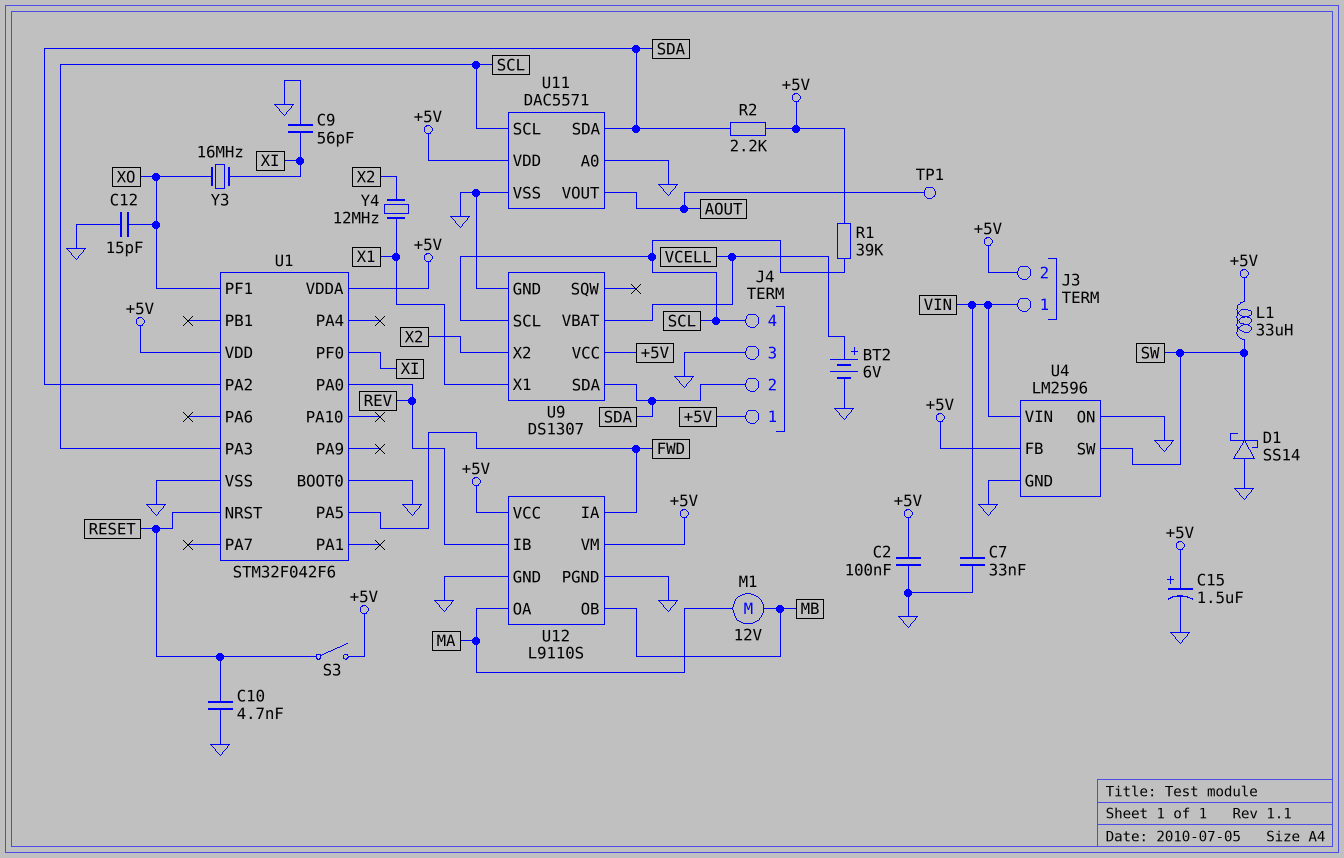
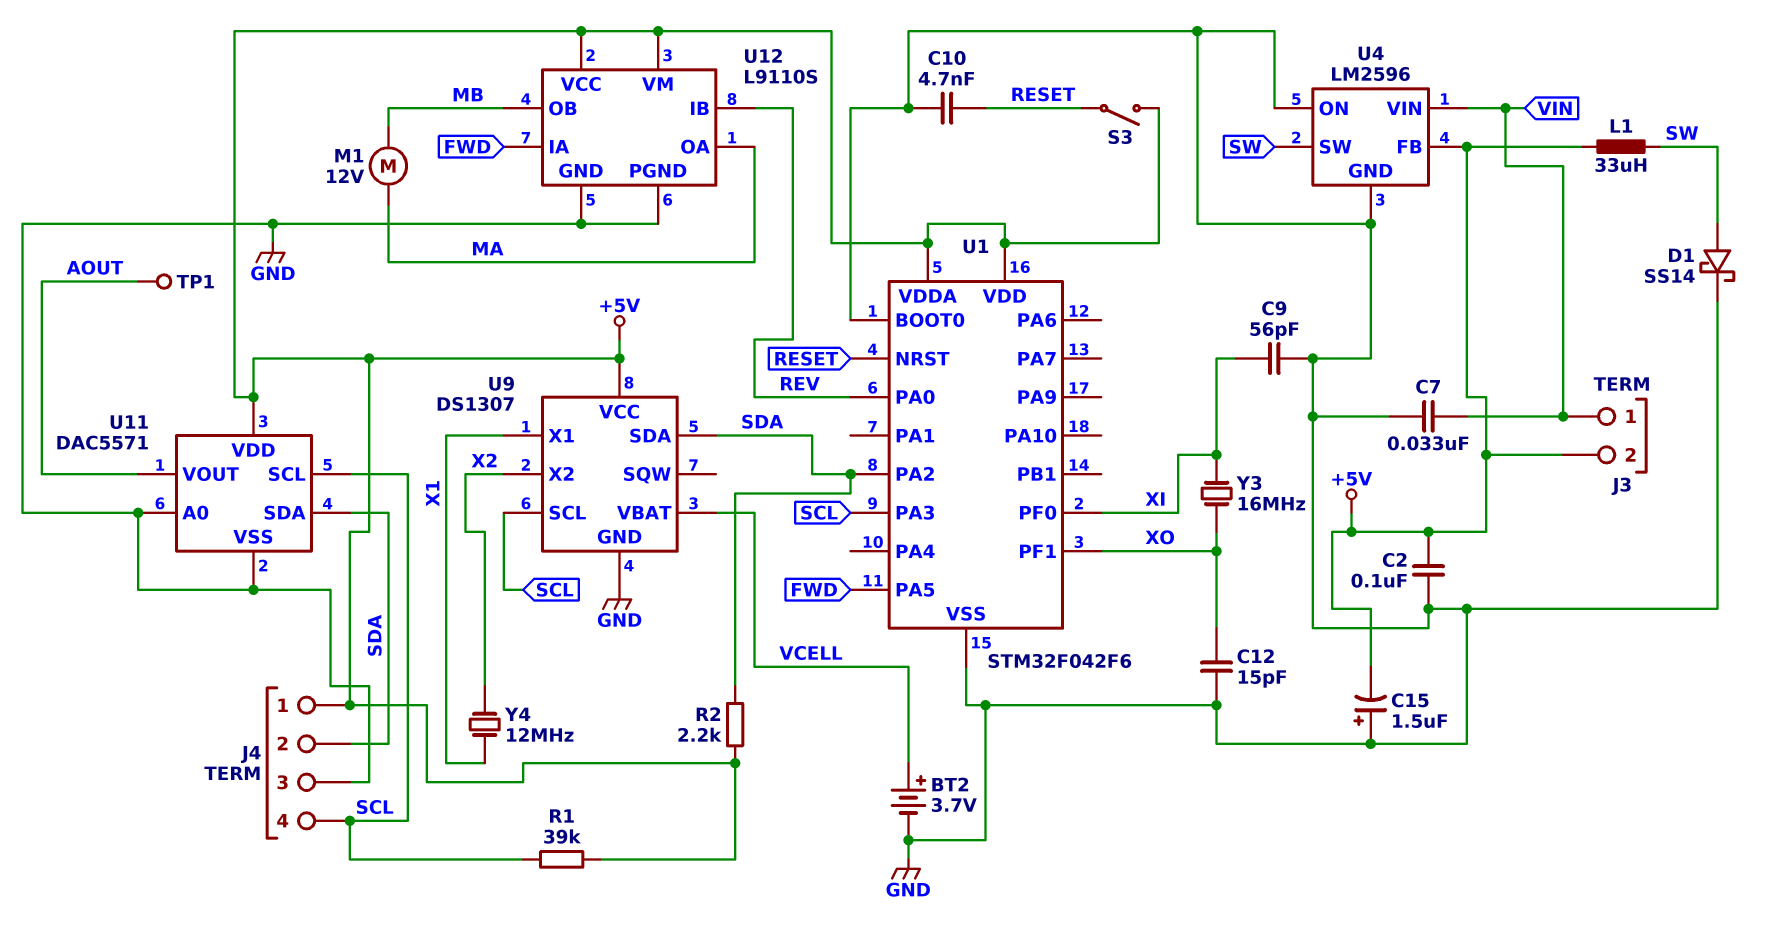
BT2: 6V (plus VCELL, minus GND) -> 3.7V (plus VCELL, minus GND)
C15: 1.5uF (plus +5V, minus GND) -> 1.5uF (plus GND, minus +5V)
D1: schottky SS14 (A GND, K SW) -> schottky SS14 (A SW, K GND)

